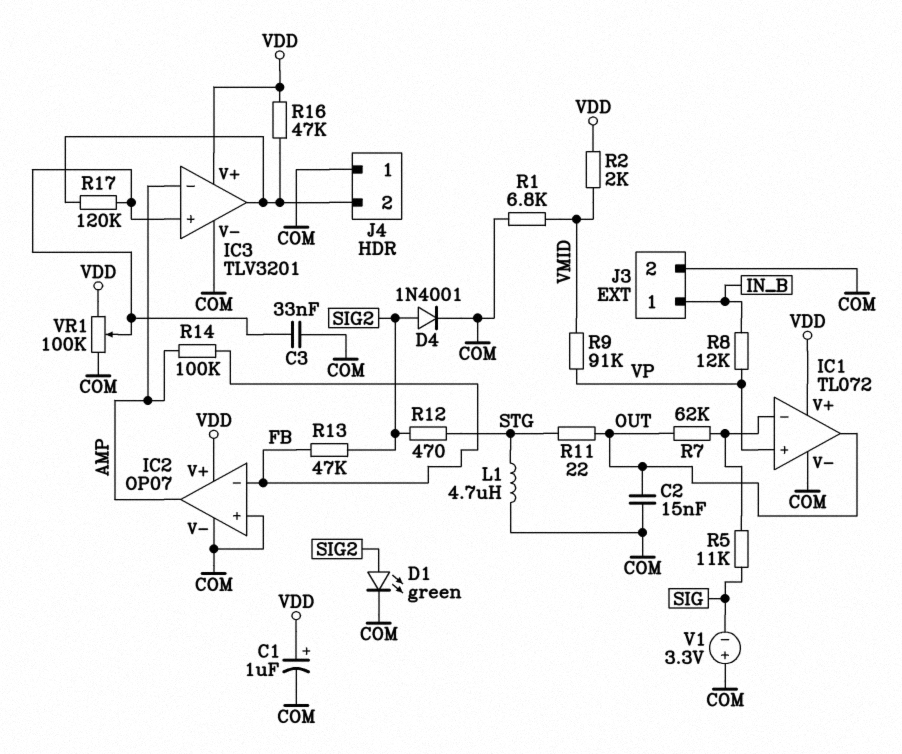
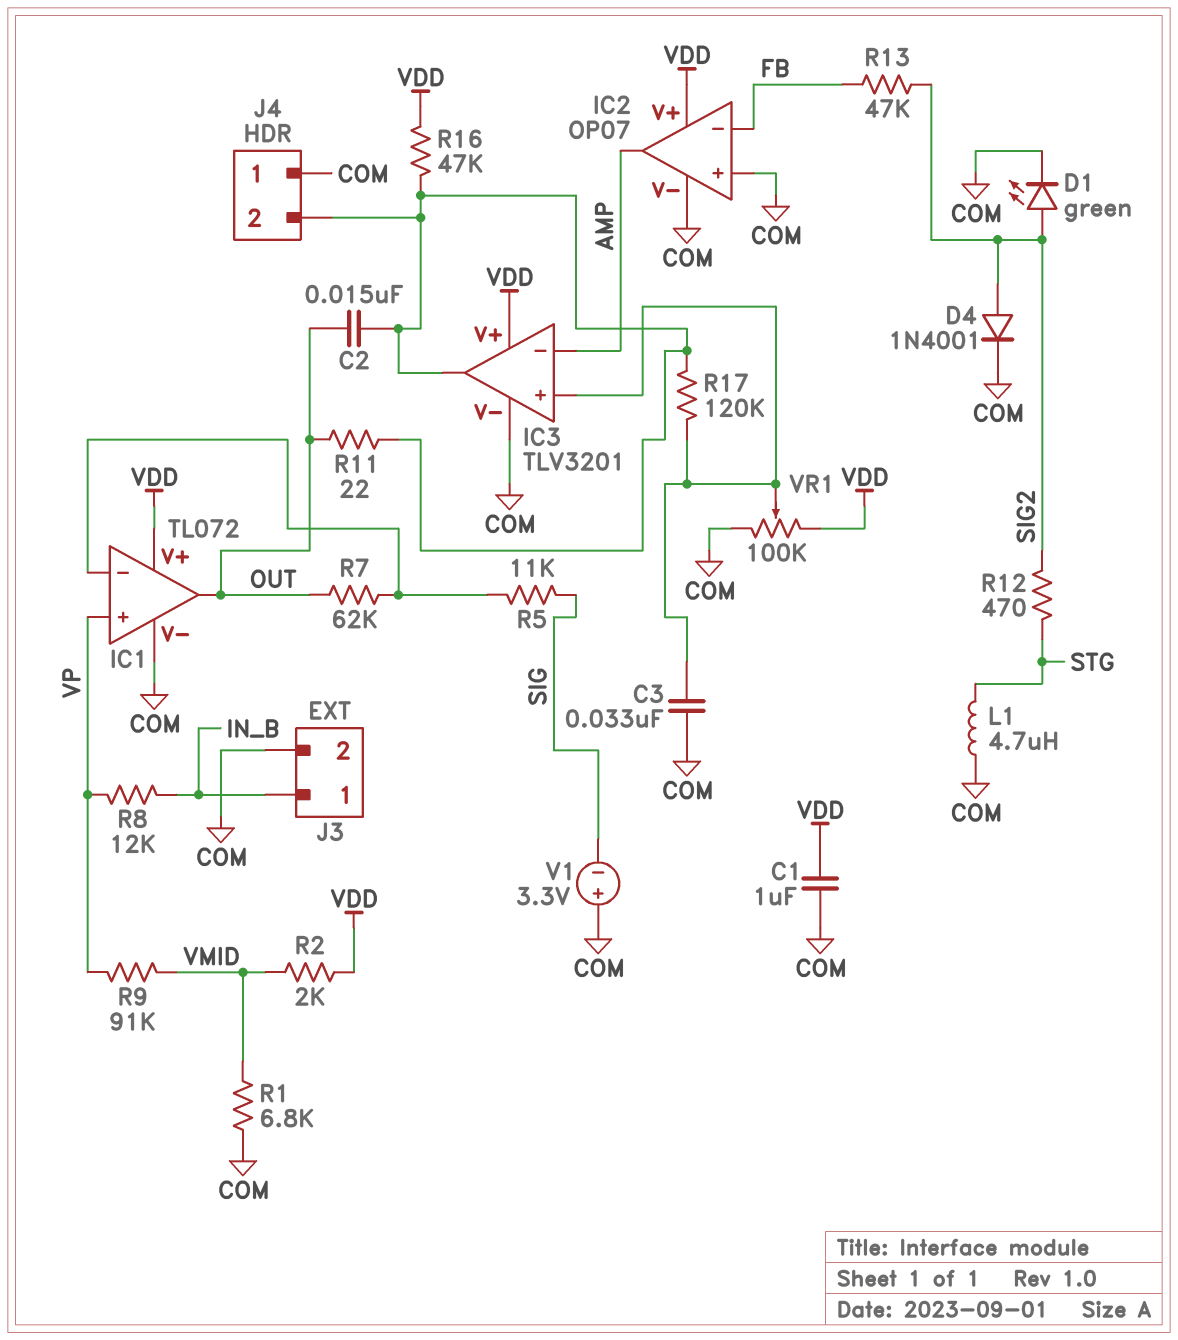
C1: 1uF (plus VDD, minus COM) -> 1uF (COM, VDD)
C2: 15nF (COM, OUT) -> 15nF (IC3/out, OUT)
R11: 22 (OUT, STG) -> 22 (IC3/out, OUT)
R14: 100k (AMP, FB) -> none

